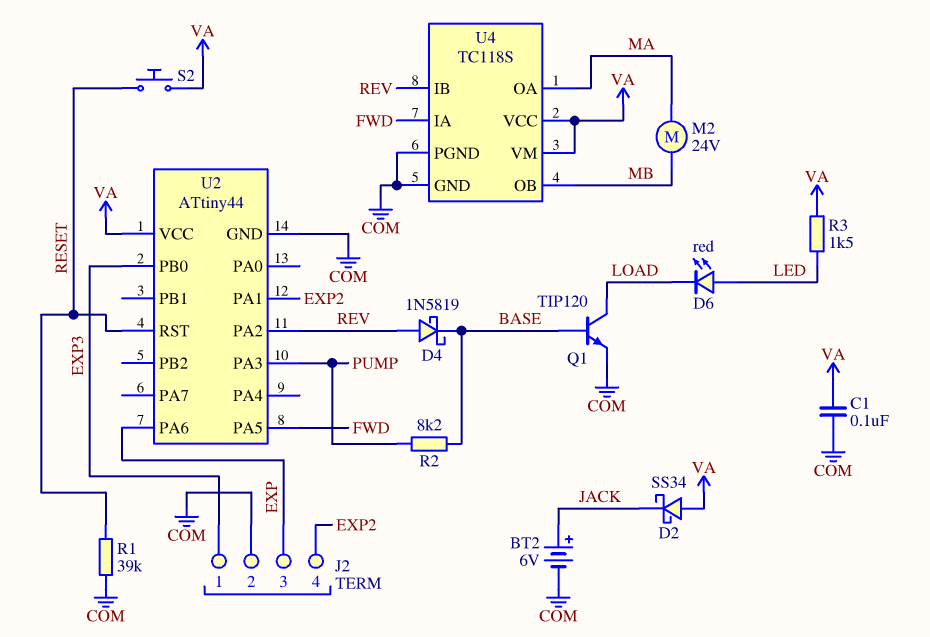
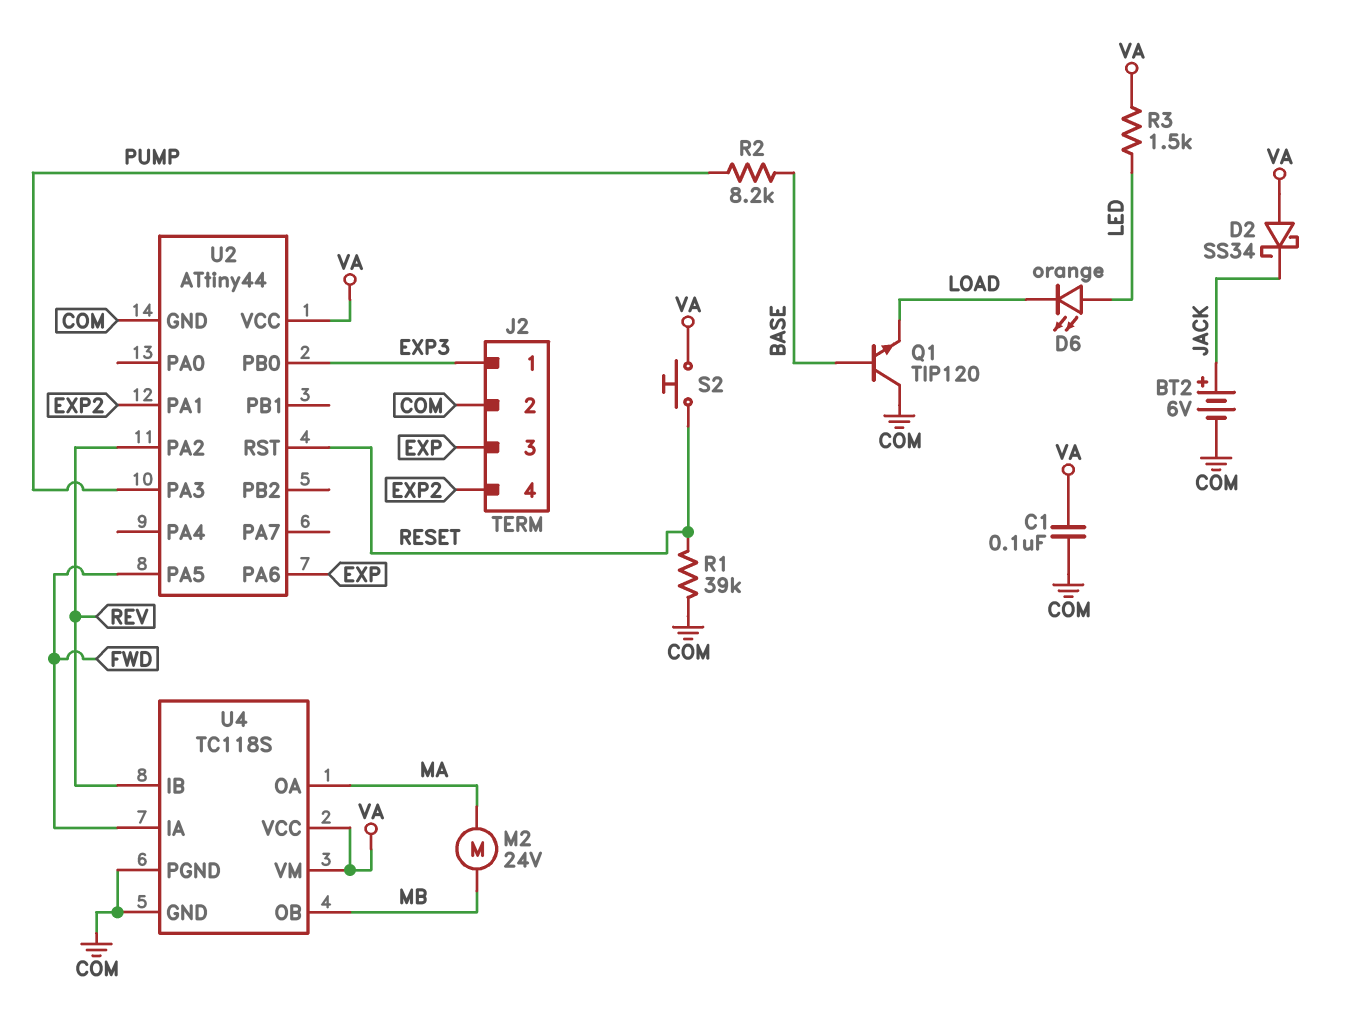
D4: schottky 1N5819 (A REV, K BASE) -> none
D6: LED red (A LED, K LOAD) -> LED orange (A LED, K LOAD)
Q1: NPN TIP120 (B BASE, C LOAD, E COM) -> NPN TIP120 (B BASE, C COM, E LOAD)

